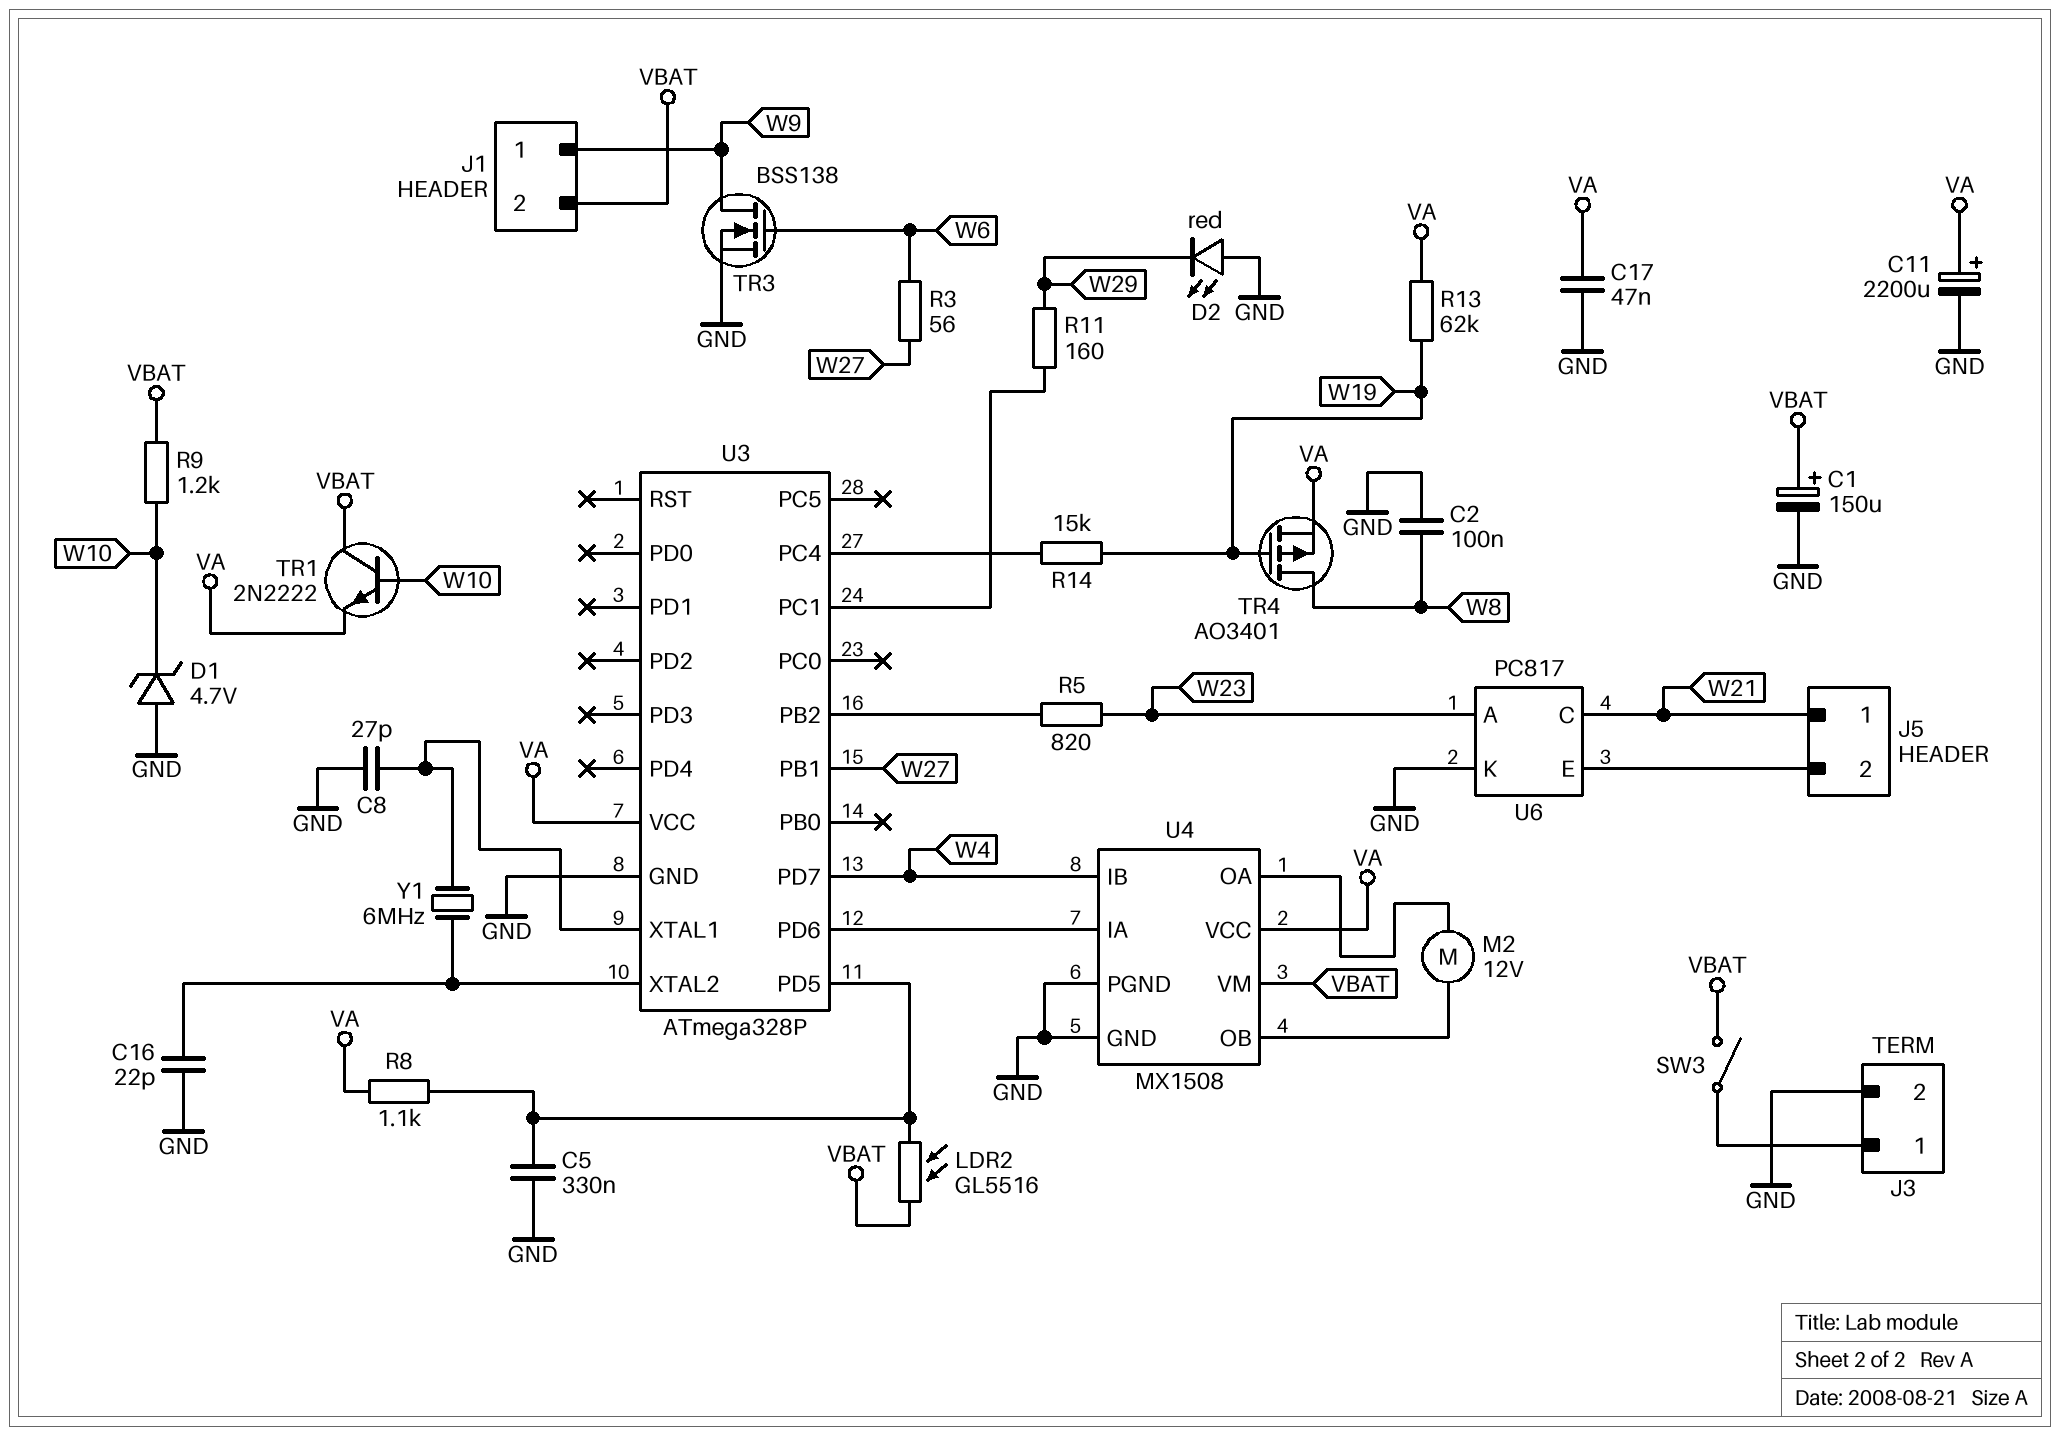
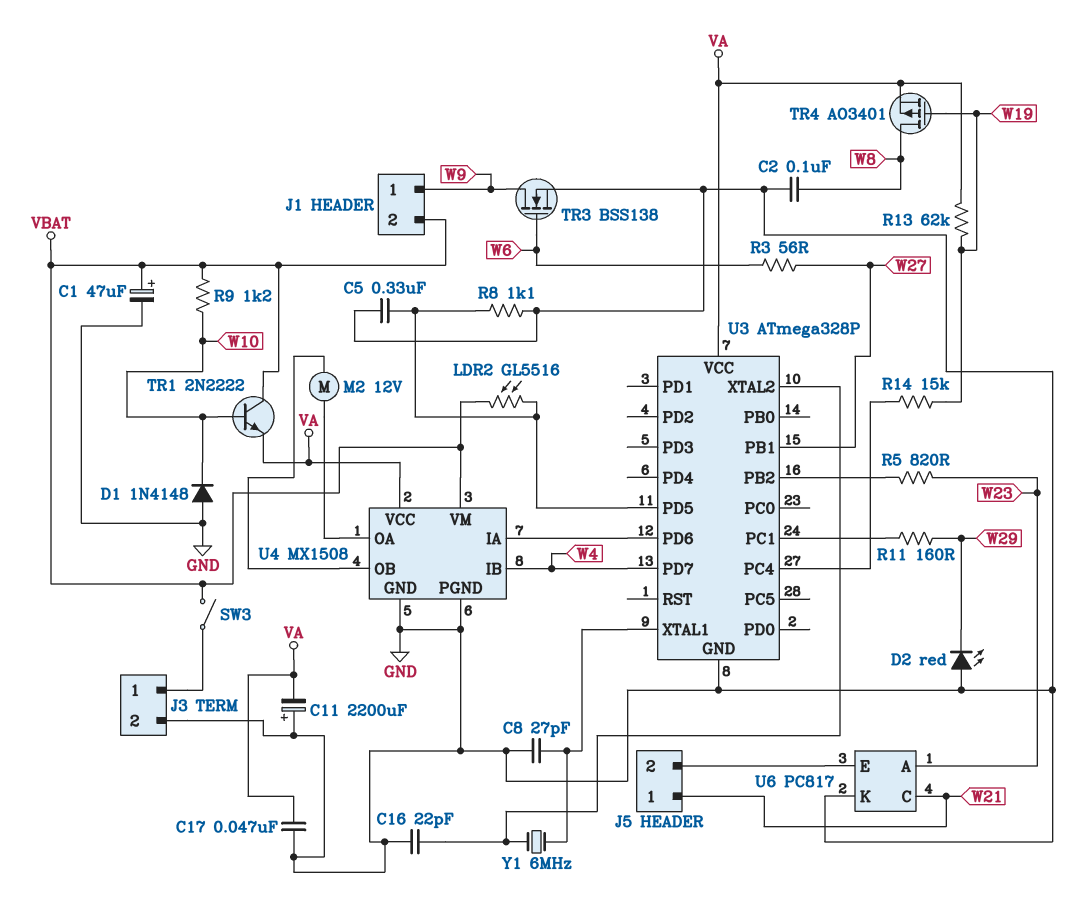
C1: 150uF (plus VBAT, minus GND) -> 47uF (plus VBAT, minus GND)
C11: 2200uF (plus VA, minus GND) -> 2200uF (plus GND, minus VA)
D1: zener 4.7V (A GND, K W10) -> diode 1N4148 (A GND, K W10)
R8: 1.1k (U3/PD5, VA) -> 1.1k (GND, U3/PD5)

